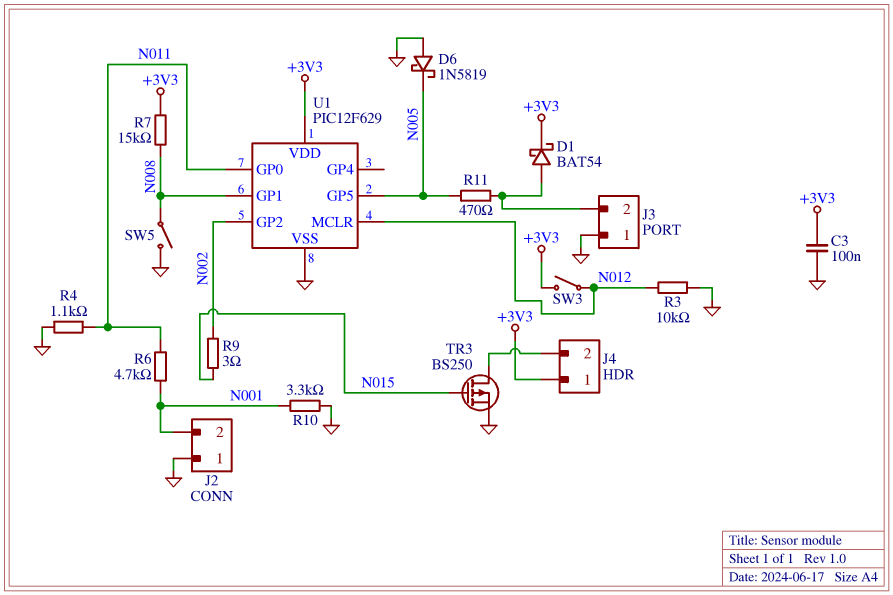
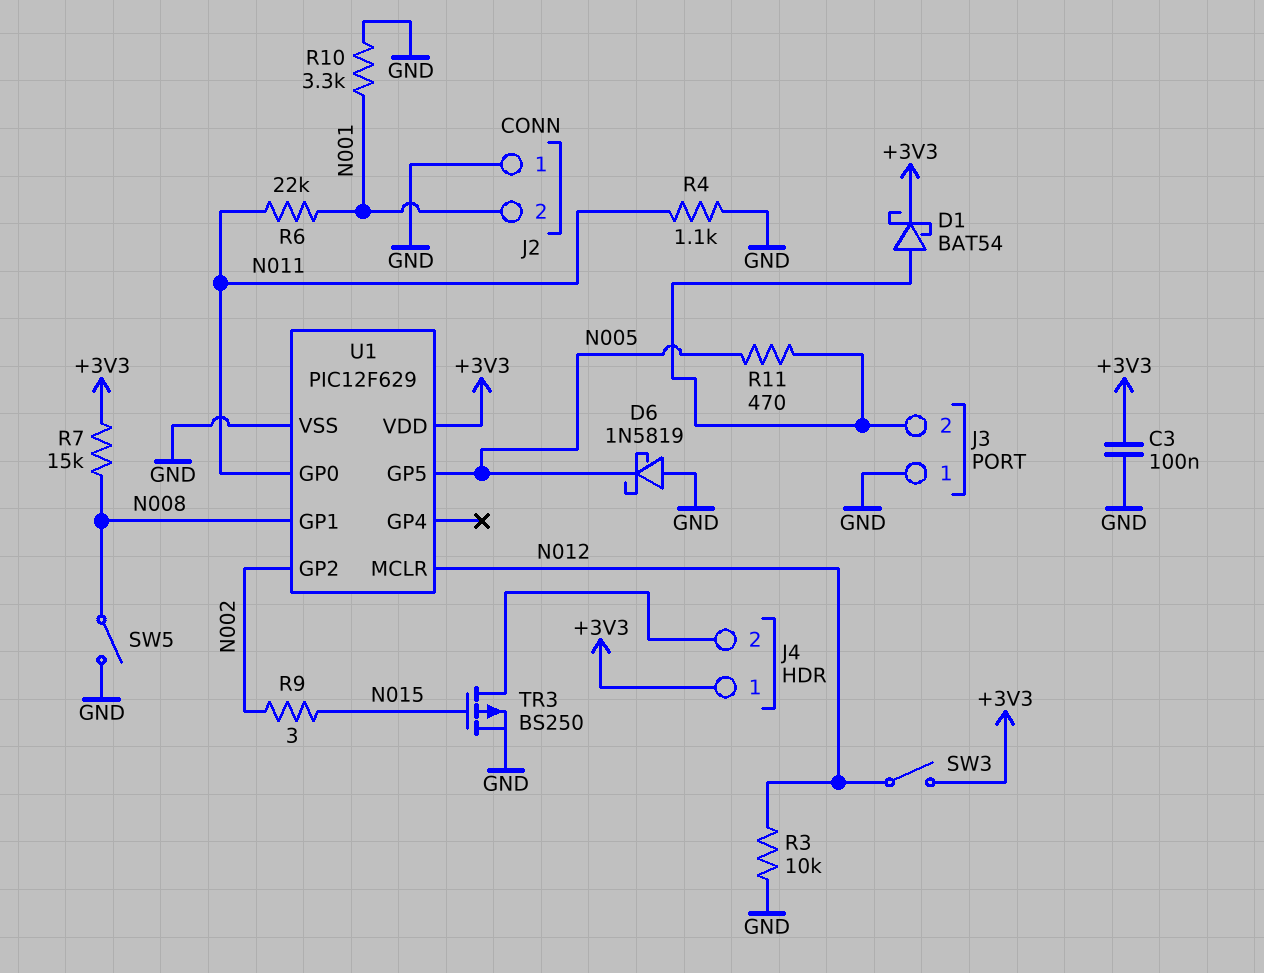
R6: 4.7k (N001, N011) -> 22k (N001, N011)

